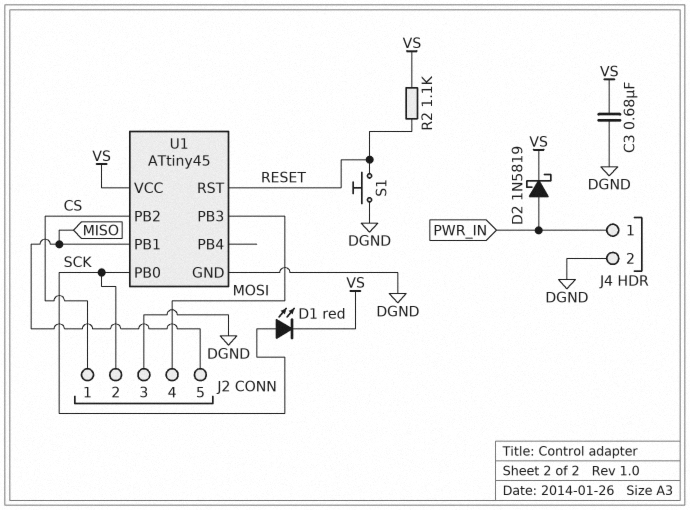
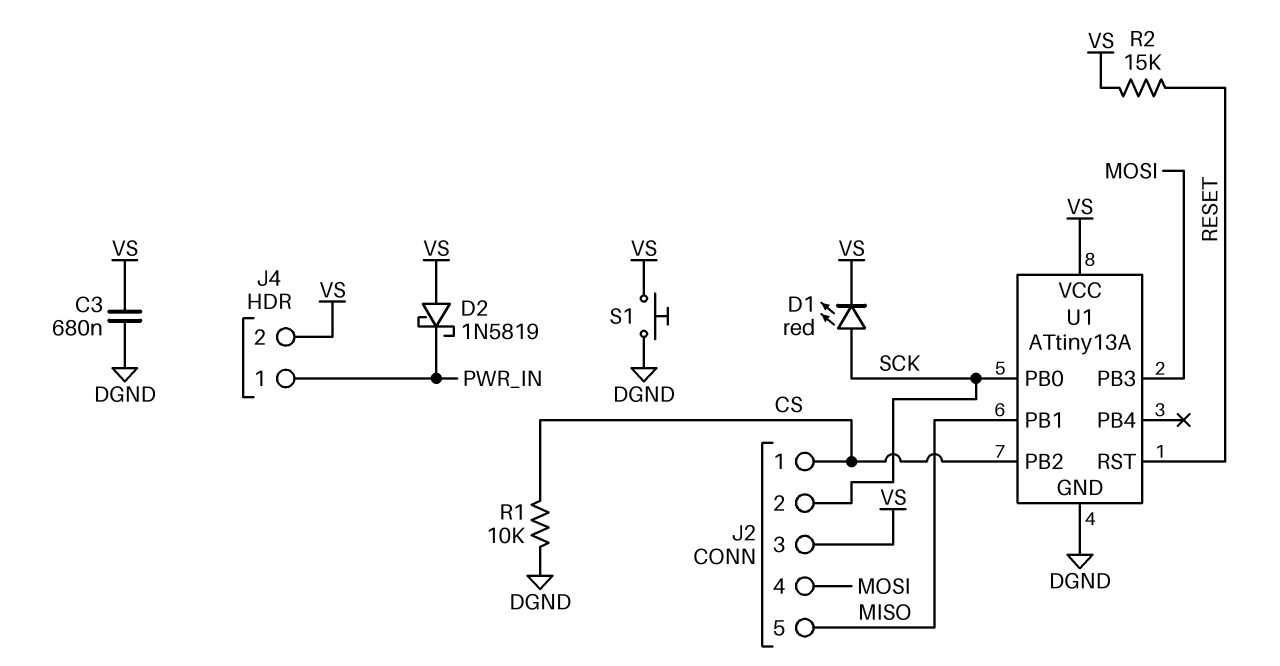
D2: schottky 1N5819 (A PWR_IN, K VS) -> schottky 1N5819 (A VS, K PWR_IN)
J2 pin 3: DGND -> VS
J4 pin 2: DGND -> VS
R1: none -> 10k (CS, DGND)
R2: 1.1k (RESET, VS) -> 15k (RESET, VS)
S1: button (DGND, RESET) -> button (DGND, VS)
U1: ATtiny45 -> ATtiny13A

